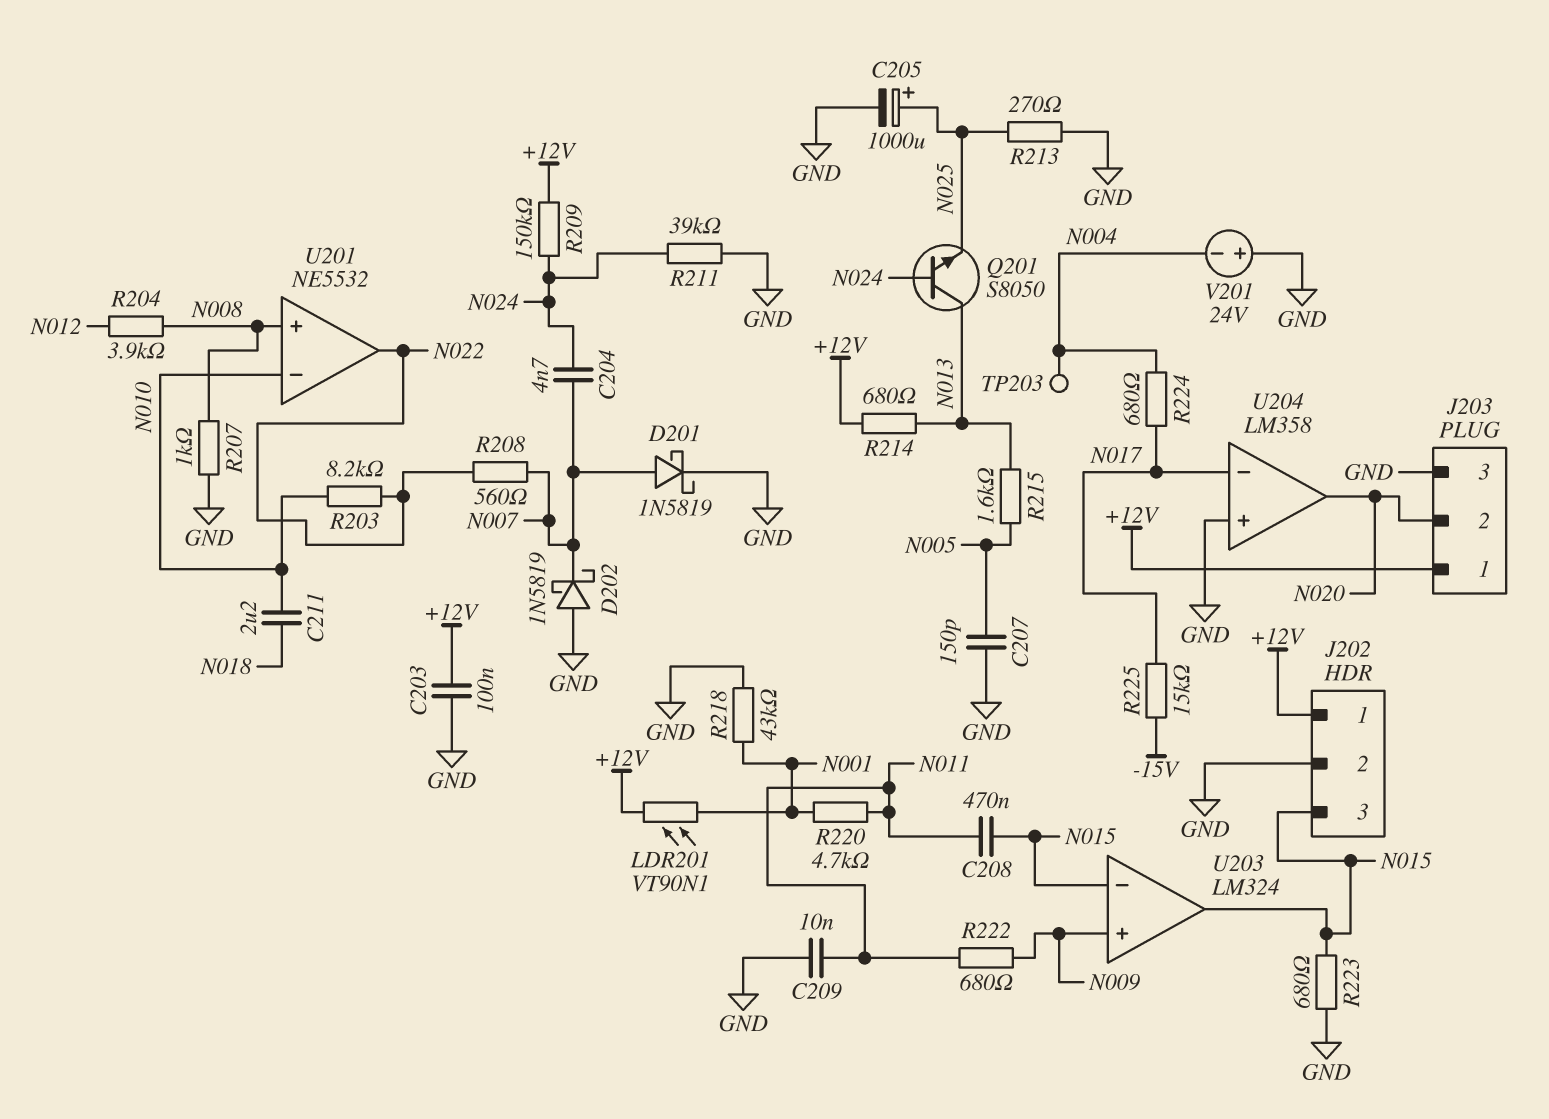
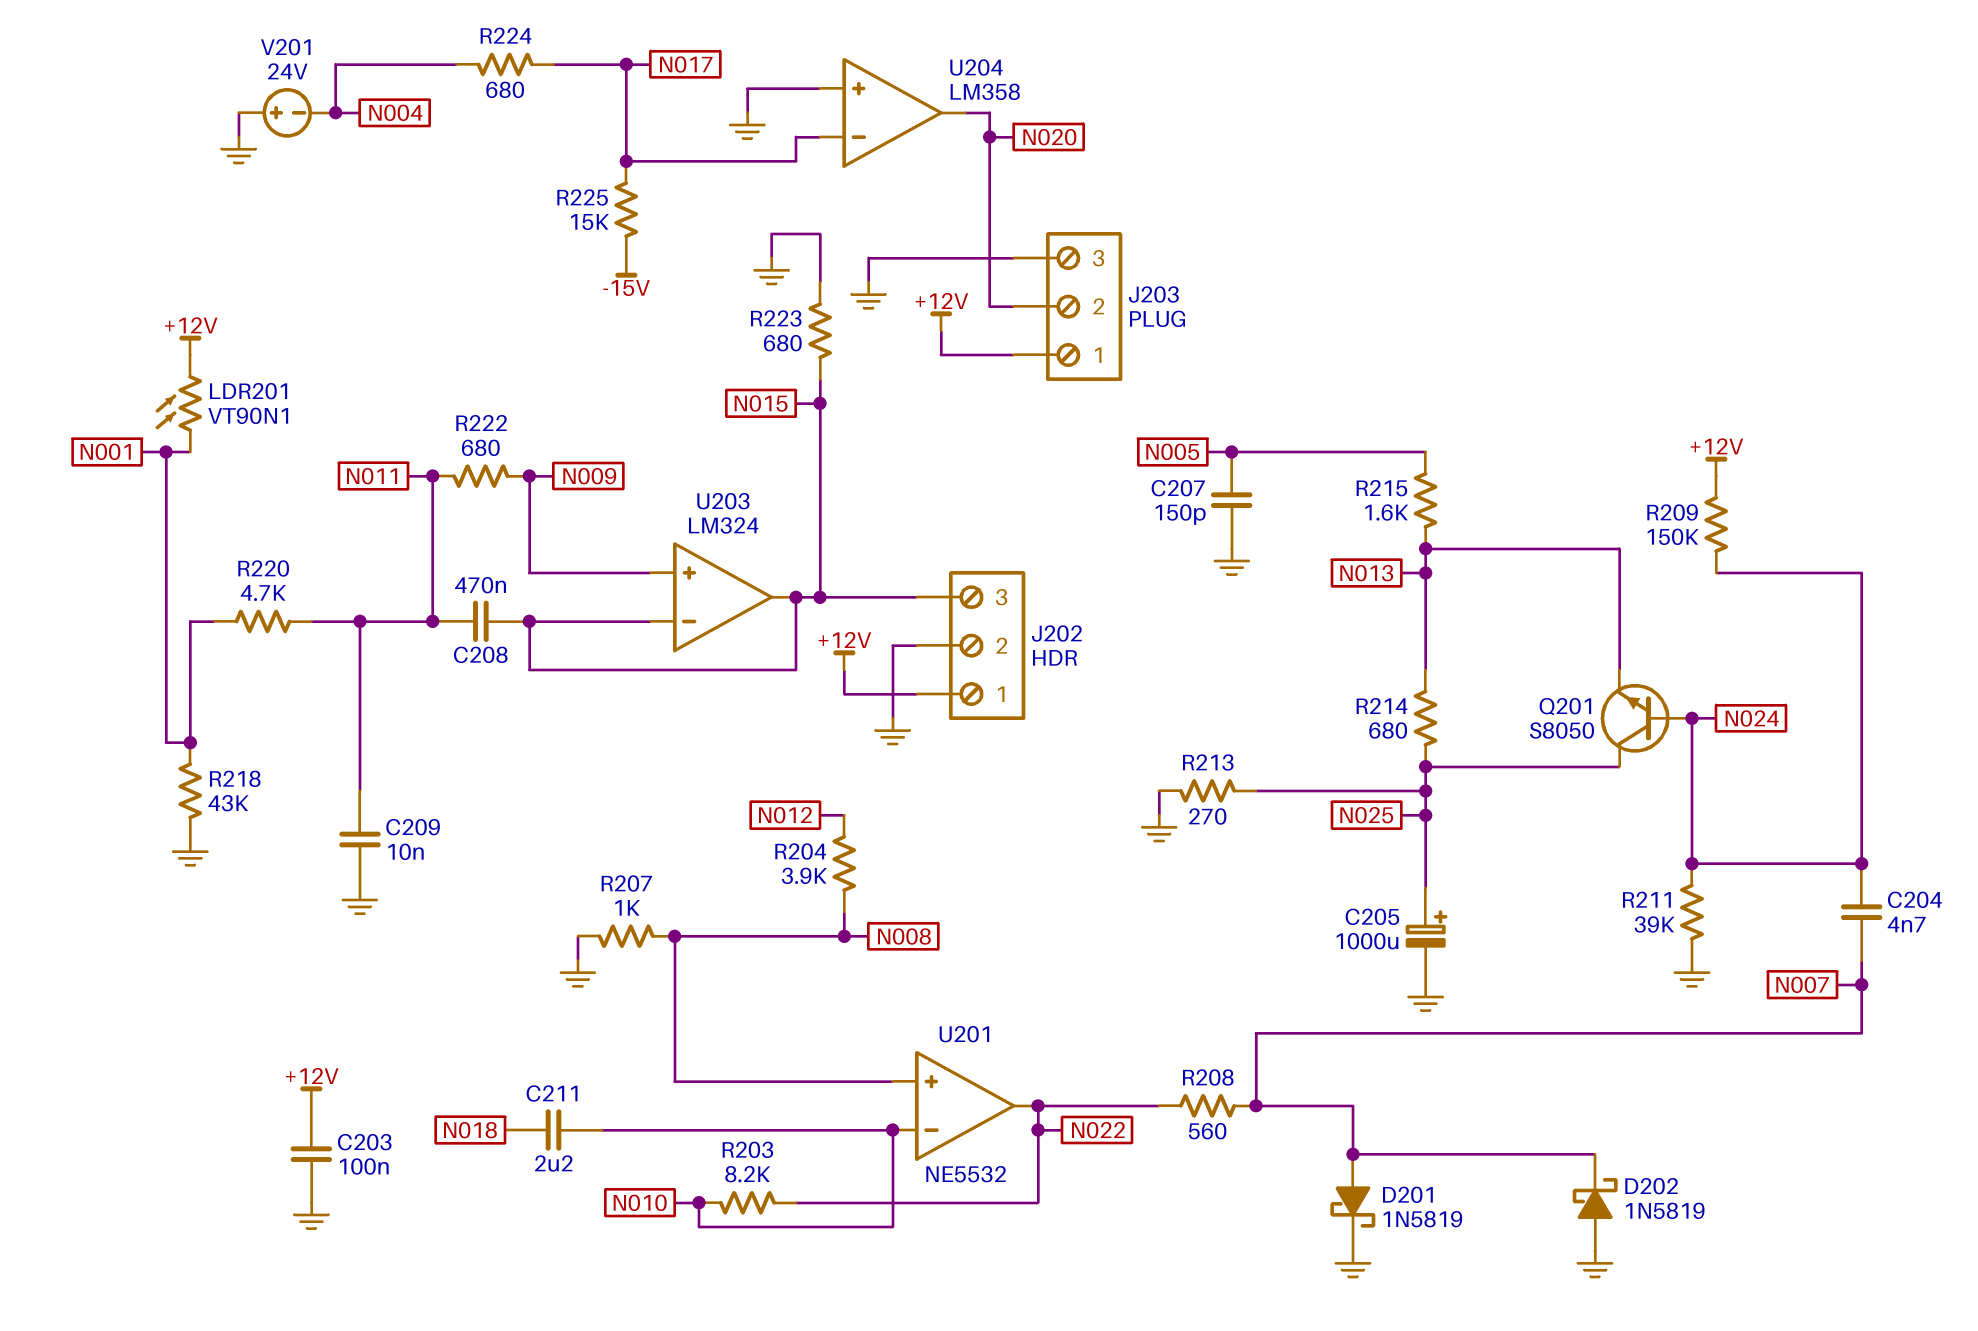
Q201: NPN S8050 (B N024, C N013, E N025) -> NPN S8050 (B N024, C N025, E N013)
R214: 680 (+12V, N013) -> 680 (N013, N025)
TP203: test point (N004) -> none

